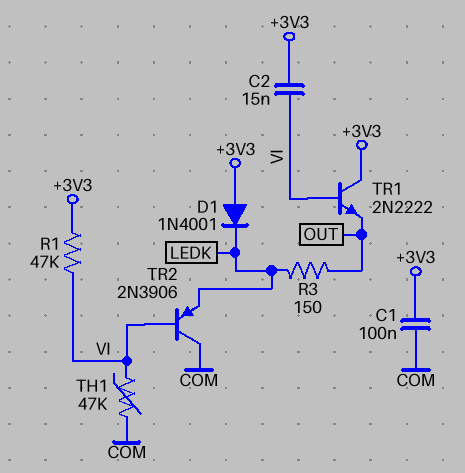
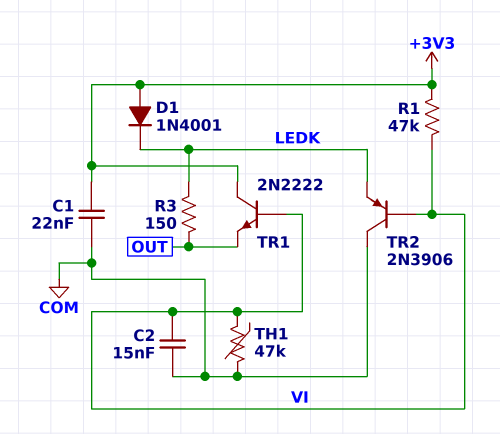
C1: 100nF (+3V3, COM) -> 22nF (+3V3, COM)
C2: 15nF (+3V3, VI) -> 15nF (COM, VI)

